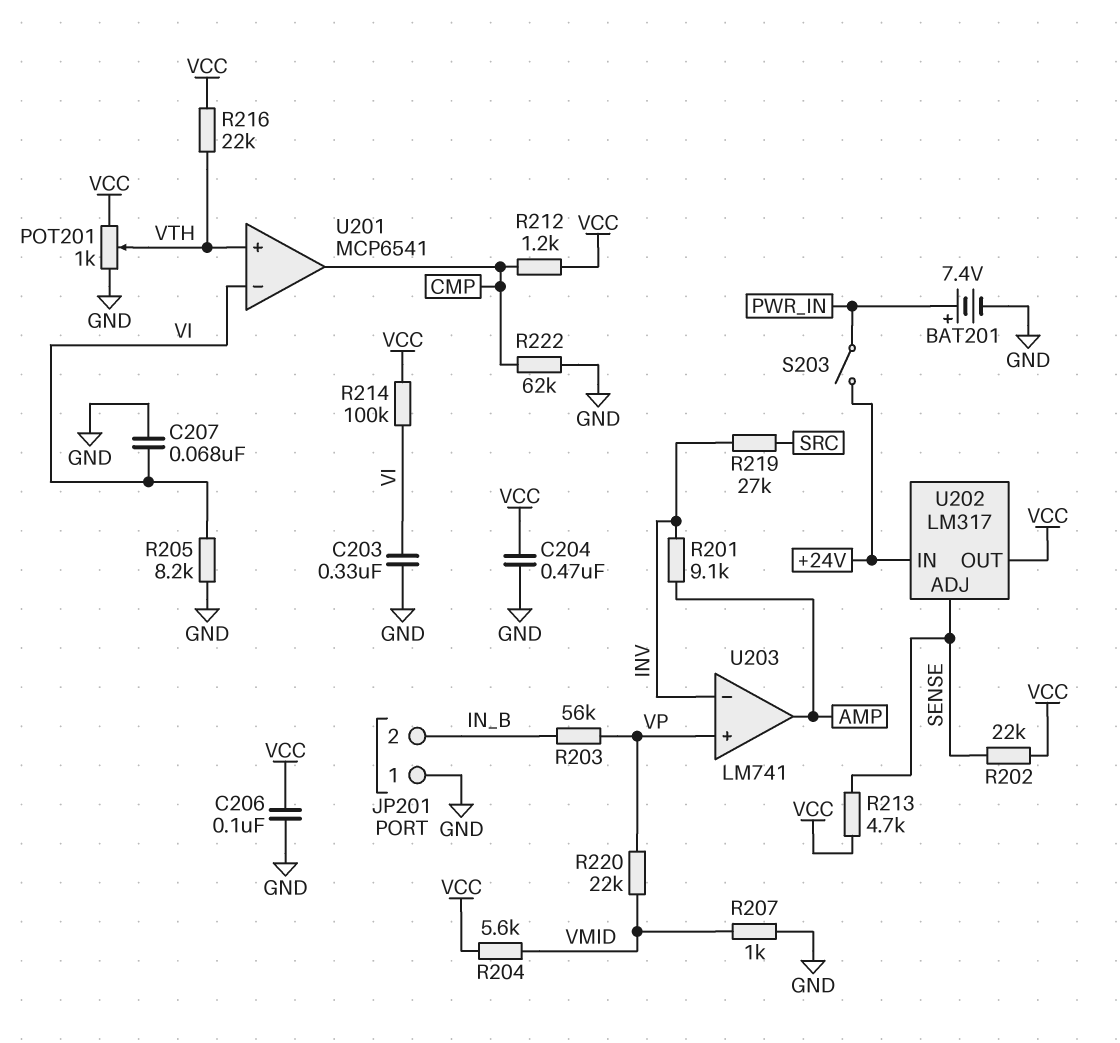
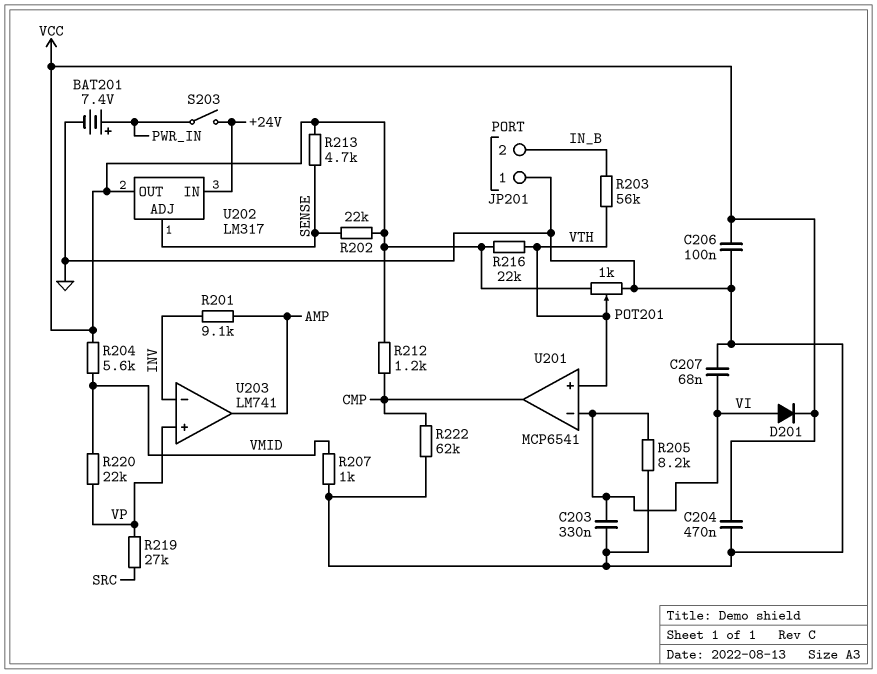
D201: none -> diode (A VI, K VCC)
R203: 56k (IN_B, VP) -> 56k (IN_B, VTH)
R214: 100k (VCC, VI) -> none
R219: 27k (INV, SRC) -> 27k (SRC, VP)

